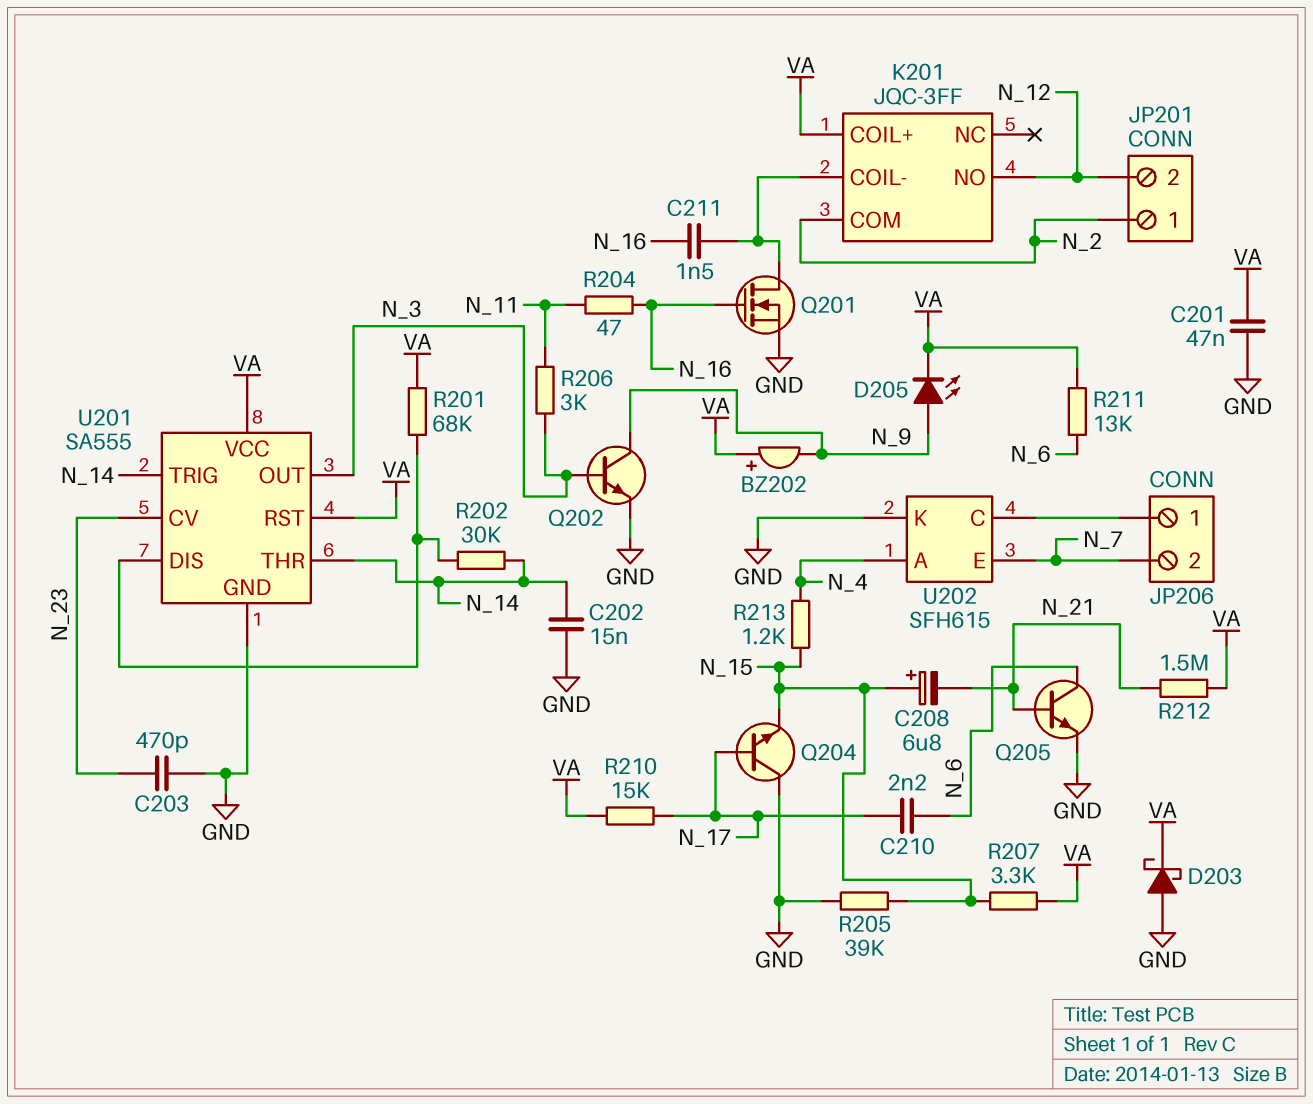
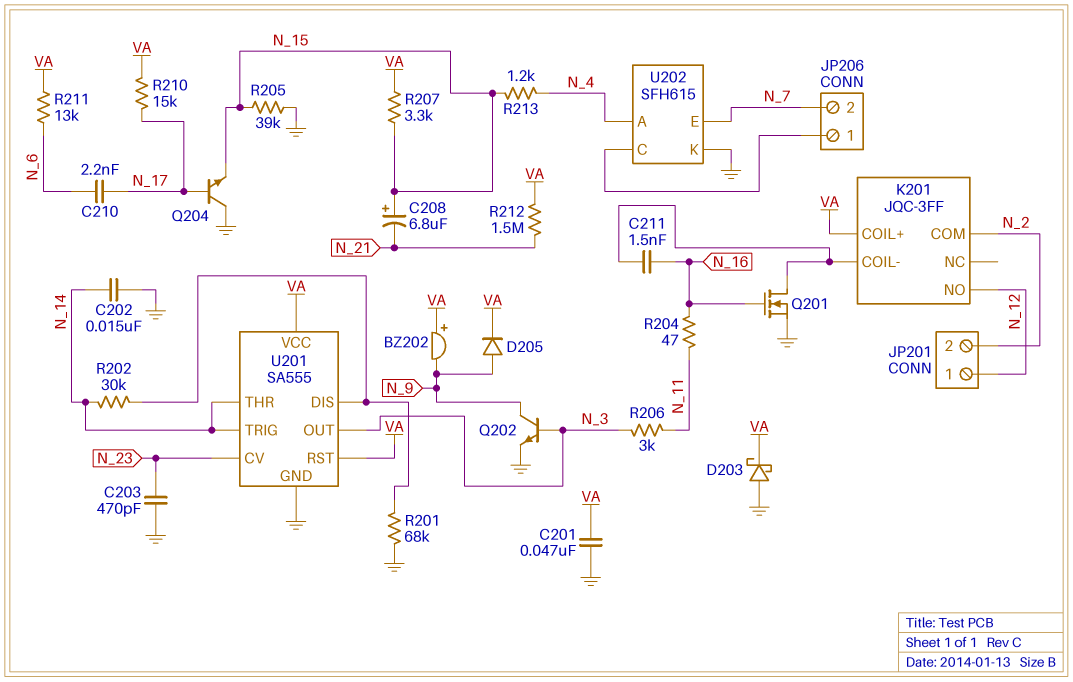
D205: LED (A N_9, K VA) -> diode (A N_9, K VA)
JP201 pin 1: N_2 -> N_12
JP201 pin 2: N_12 -> N_2
Q205: NPN (B N_21, C N_6, E GND) -> none
R201: 68k (U201/DIS, VA) -> 68k (GND, U201/DIS)

